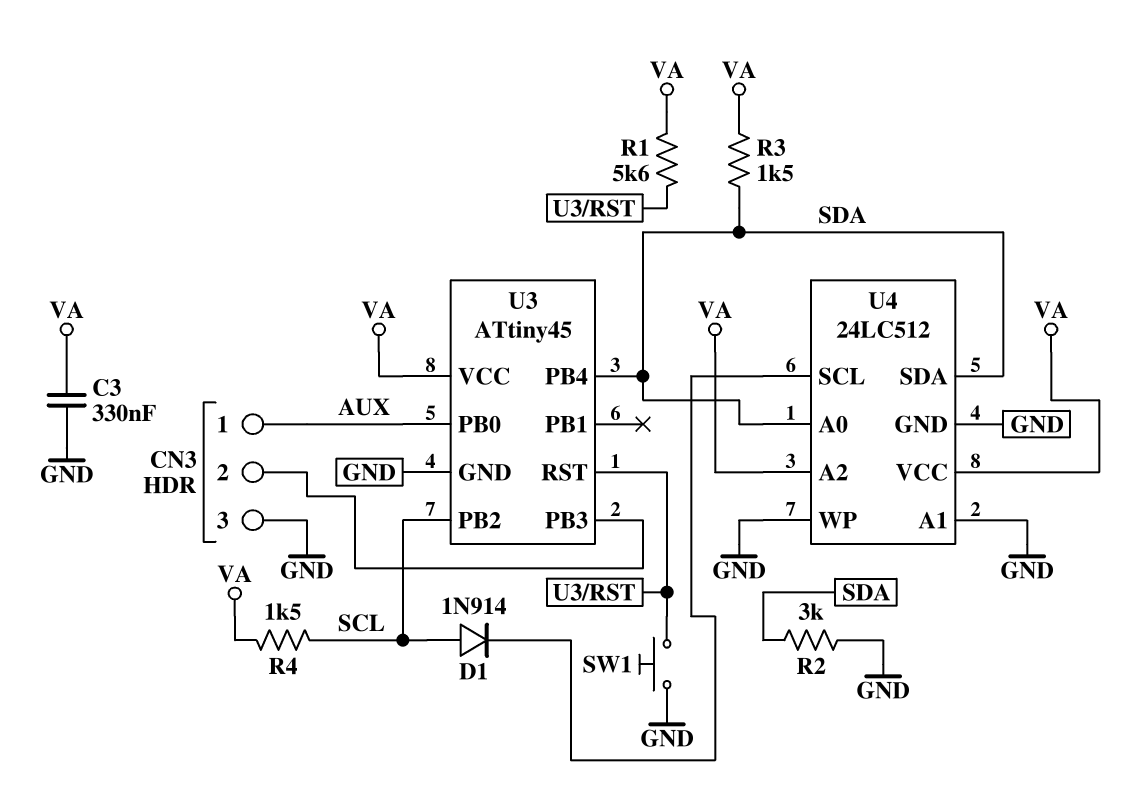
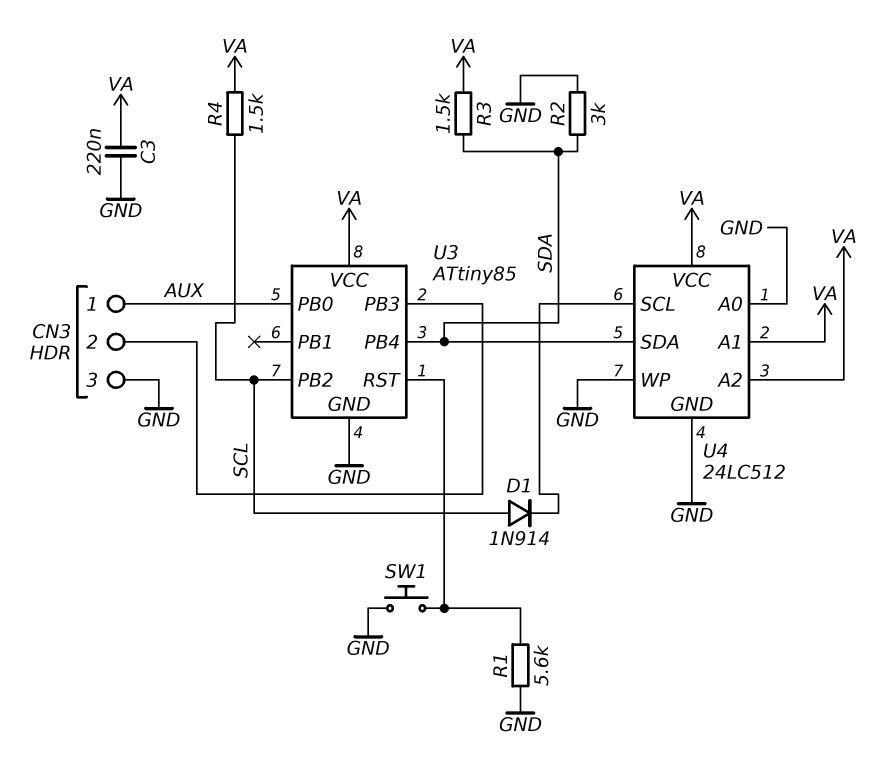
C3: 330nF (GND, VA) -> 220nF (GND, VA)
R1: 5.6k (U3/RST, VA) -> 5.6k (GND, U3/RST)
U3: ATtiny45 -> ATtiny85
U4 pin A0: SDA -> GND
U4 pin A1: GND -> VA

